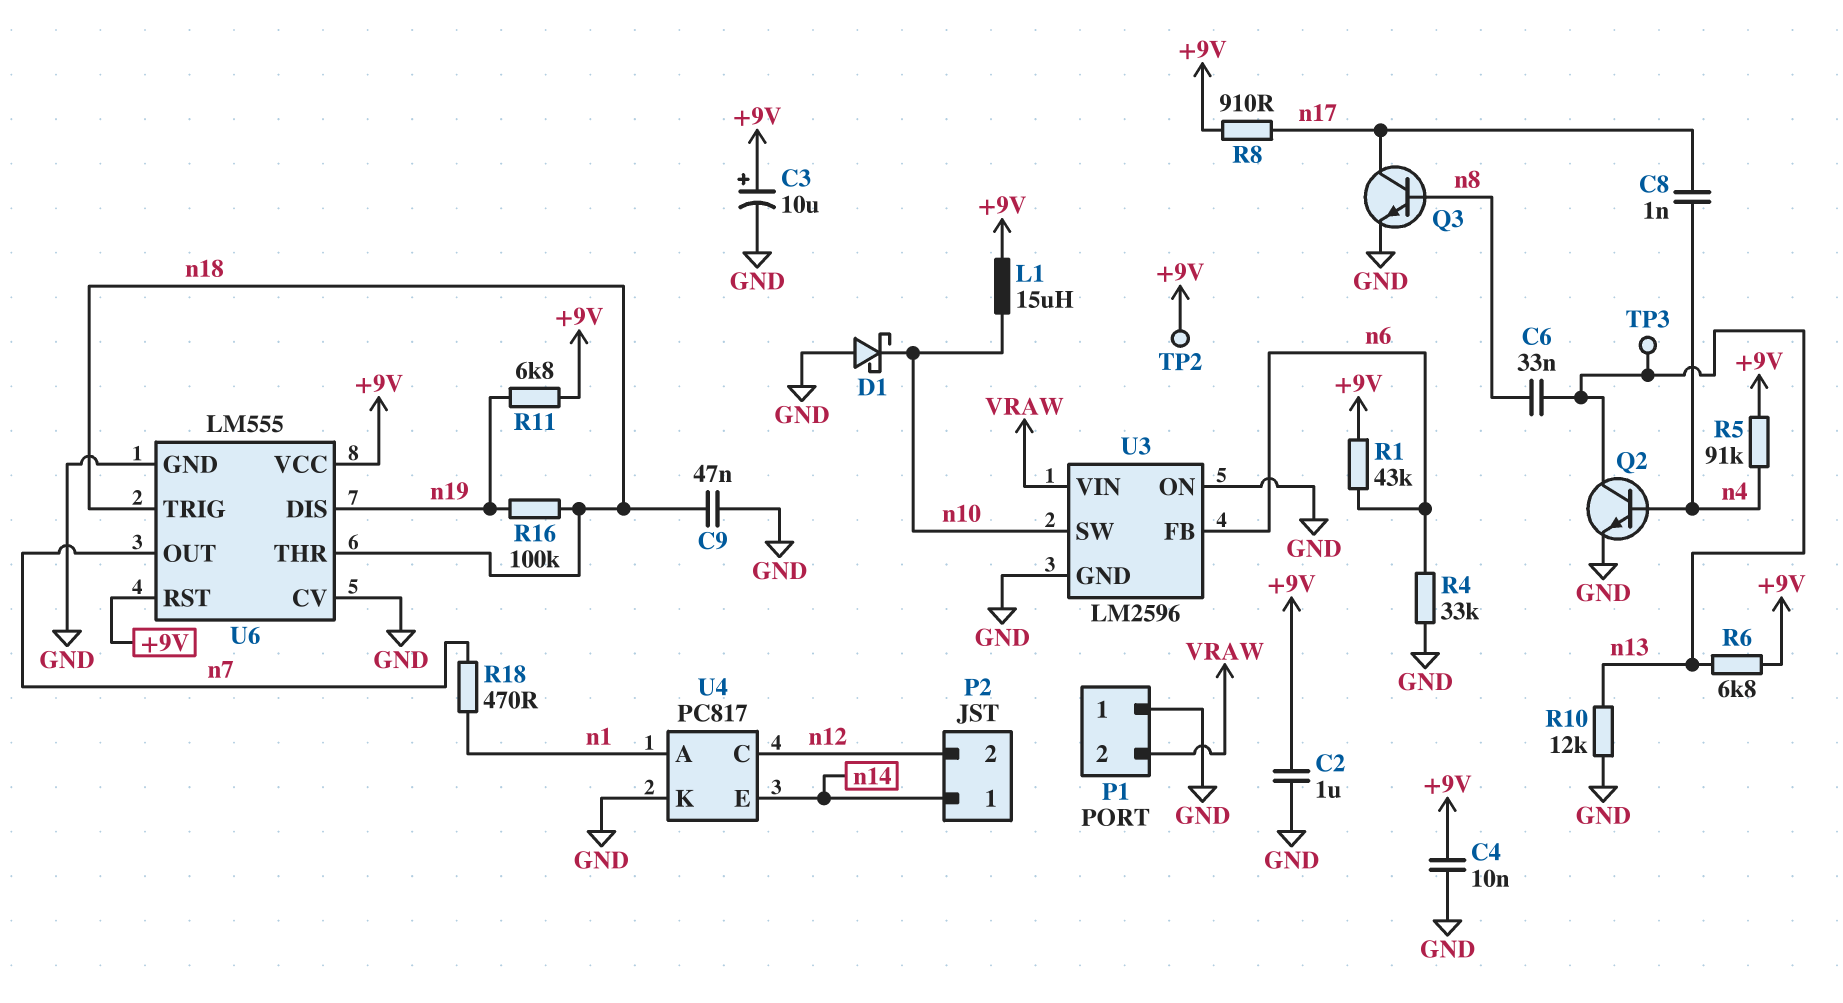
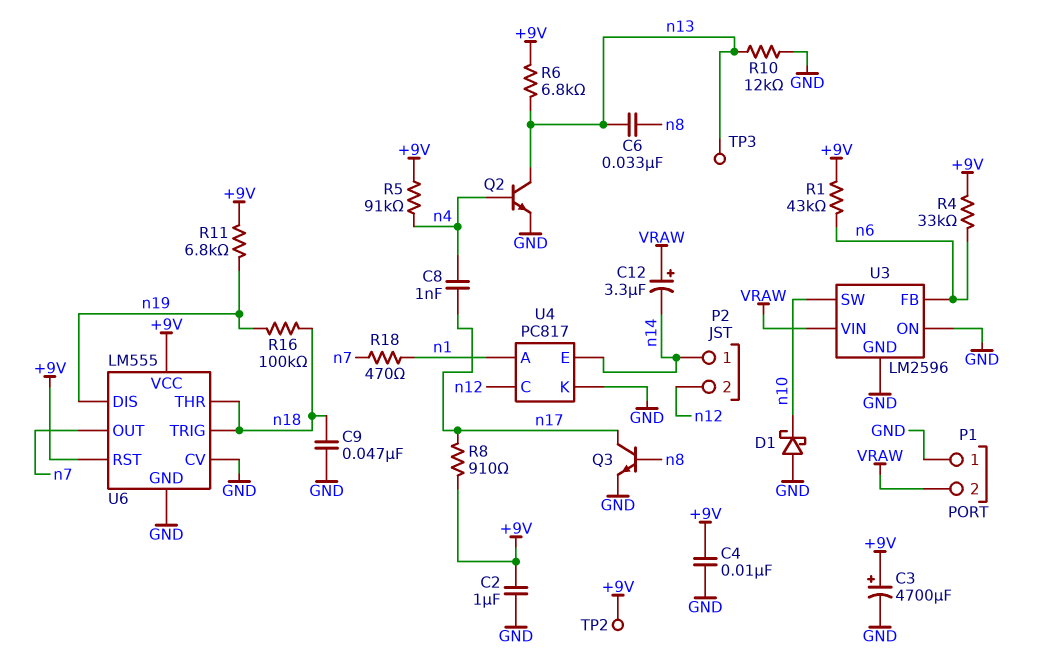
C3: 10uF (plus +9V, minus GND) -> 4700uF (plus +9V, minus GND)
C12: none -> 3.3uF (plus VRAW, minus n14)
L1: 15uH (+9V, n10) -> none
R4: 33k (GND, n6) -> 33k (+9V, n6)

